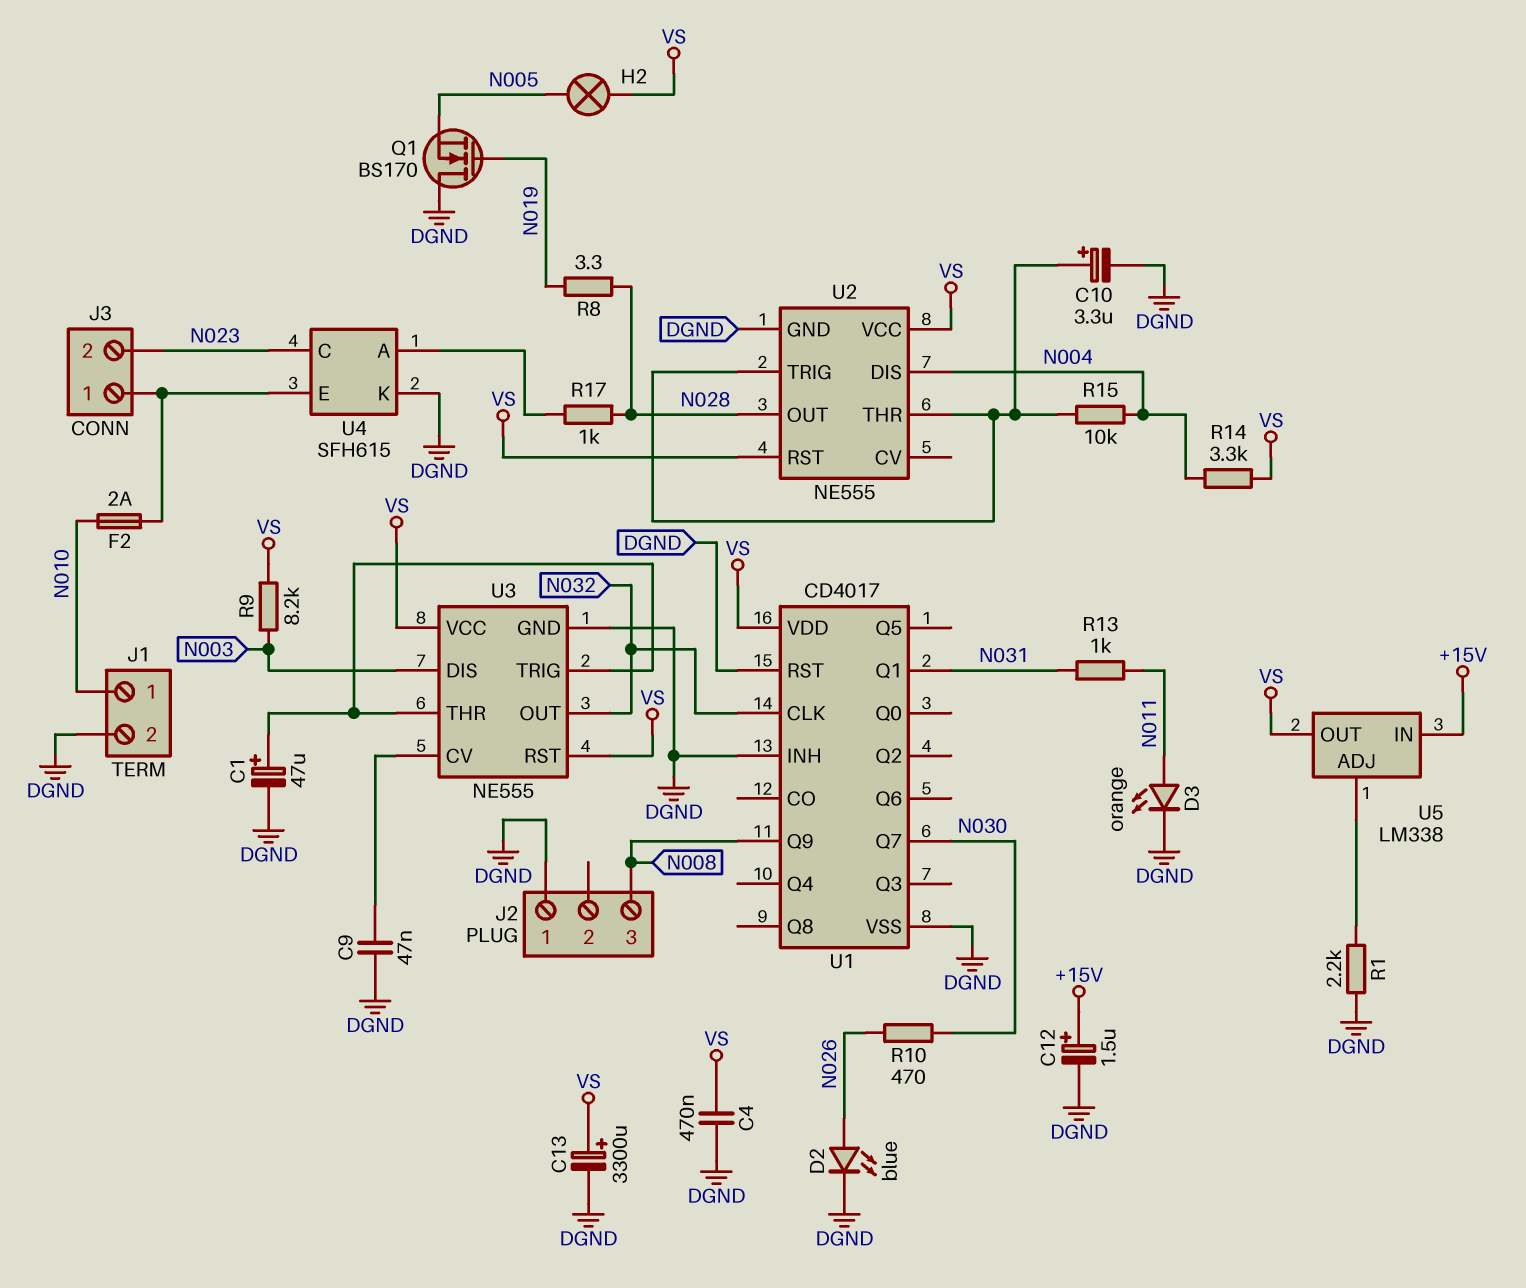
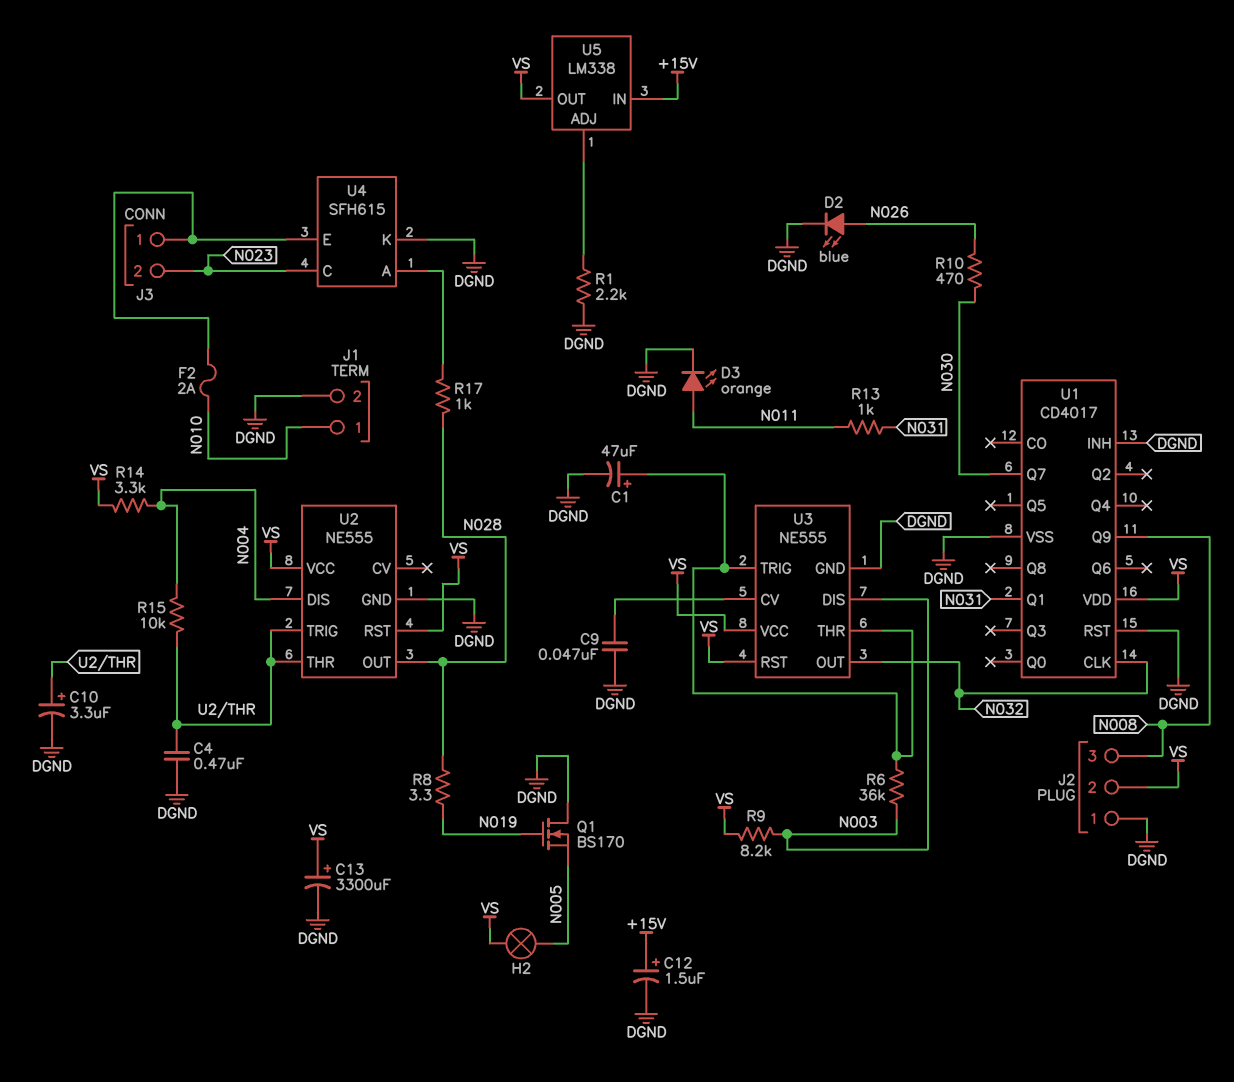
C4: 470nF (DGND, VS) -> 470nF (DGND, U2/THR)
J2 pin 2: none -> VS
R6: none -> 36k (N003, U3/THR)

